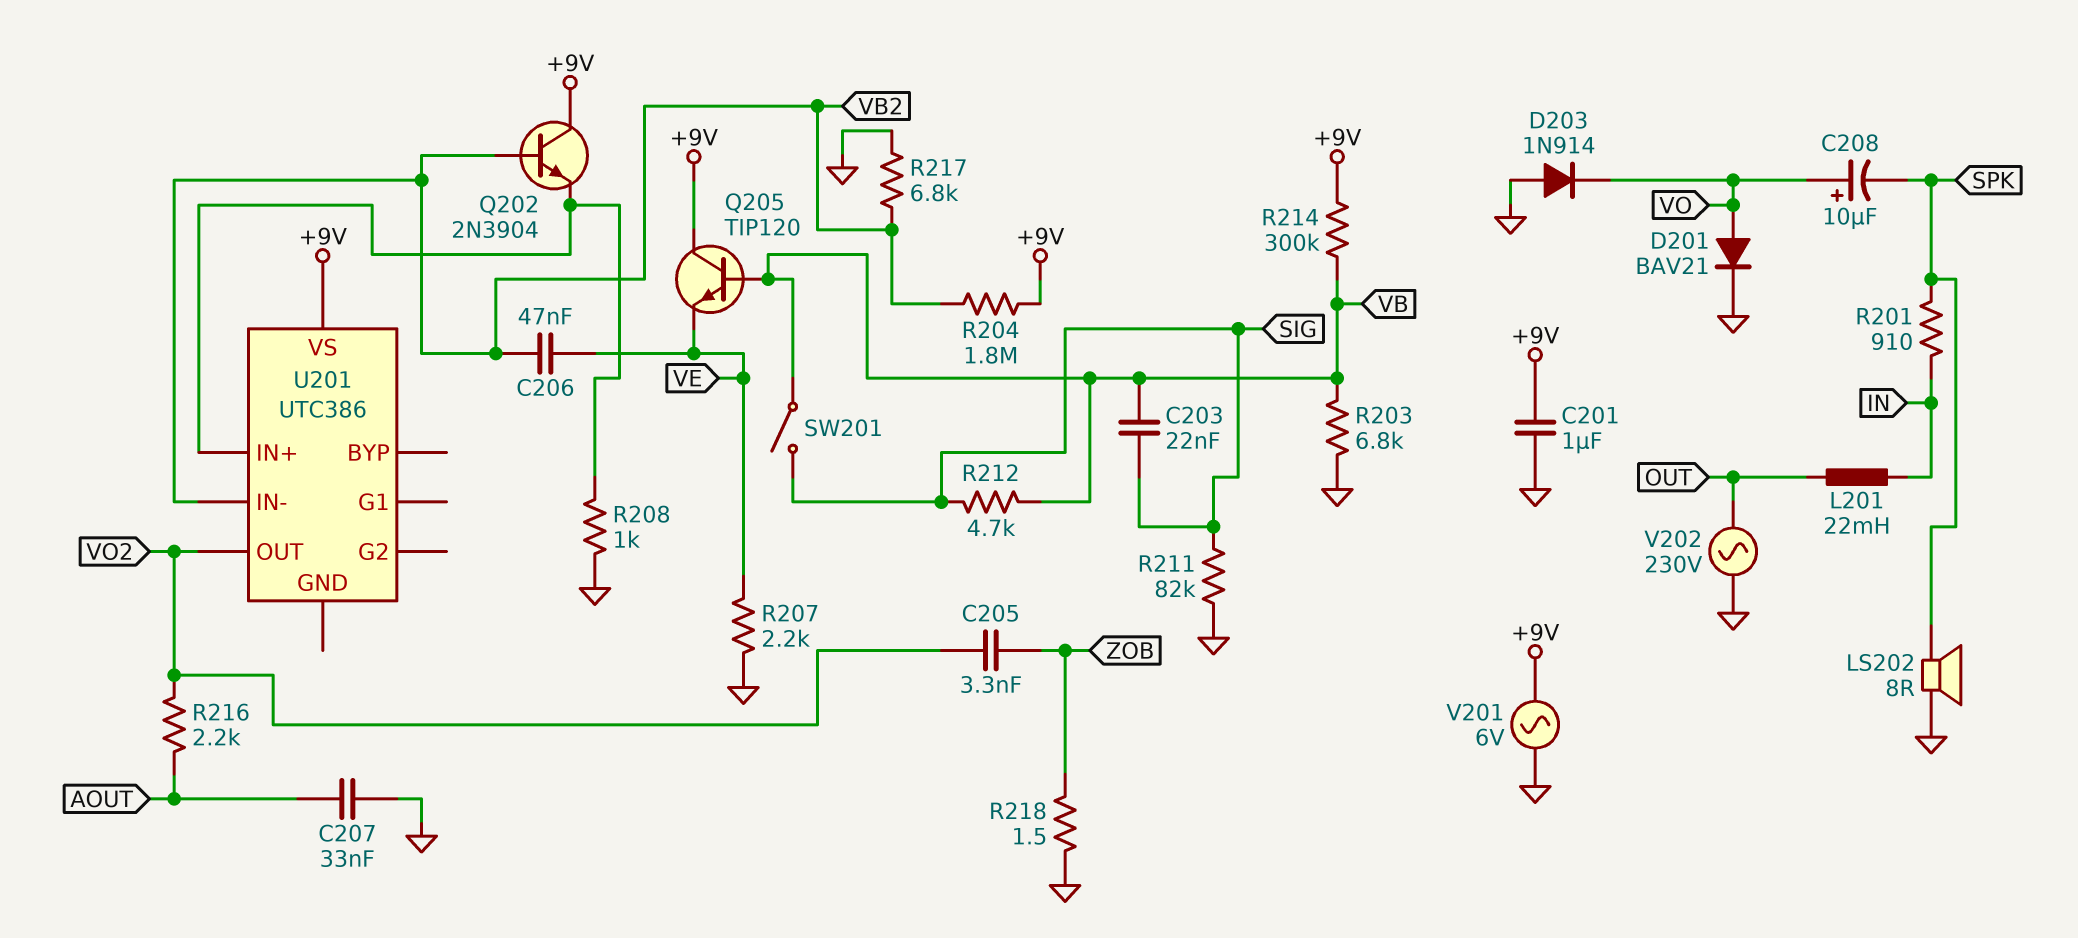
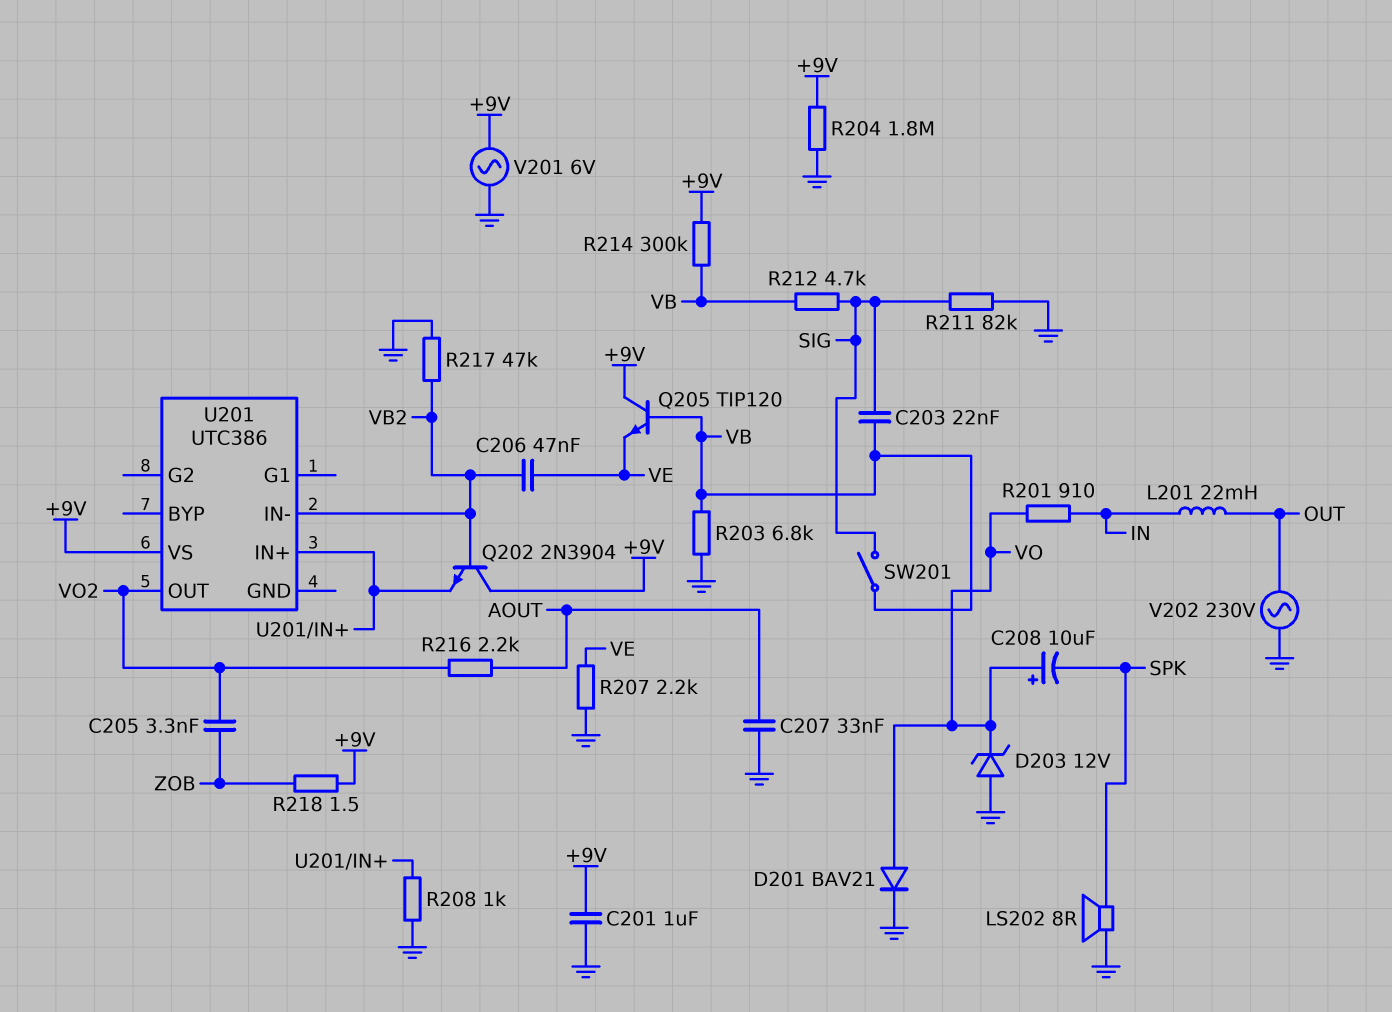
D203: diode 1N914 (A GND, K VO) -> zener 12V (A GND, K VO)
R201: 910 (IN, SPK) -> 910 (IN, VO)
R204: 1.8M (+9V, VB2) -> 1.8M (+9V, GND)
R217: 6.8k (GND, VB2) -> 47k (GND, VB2)
R218: 1.5 (GND, ZOB) -> 1.5 (+9V, ZOB)

